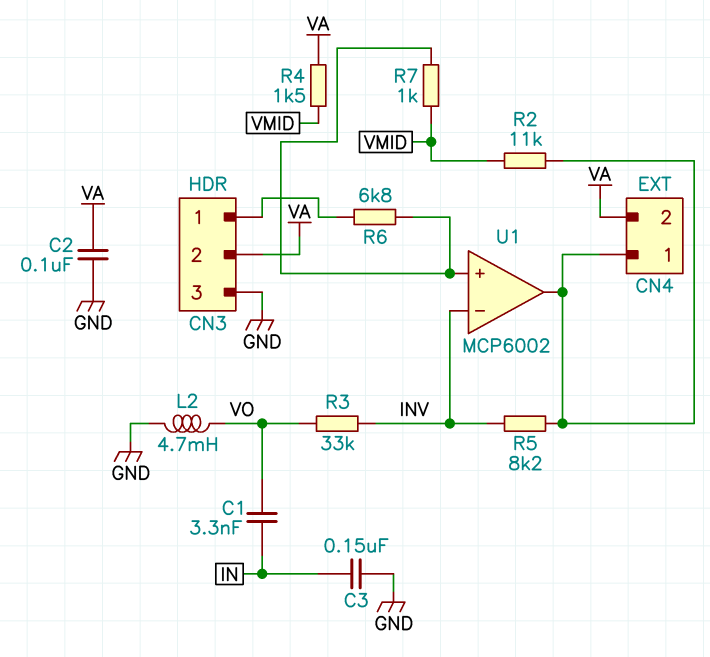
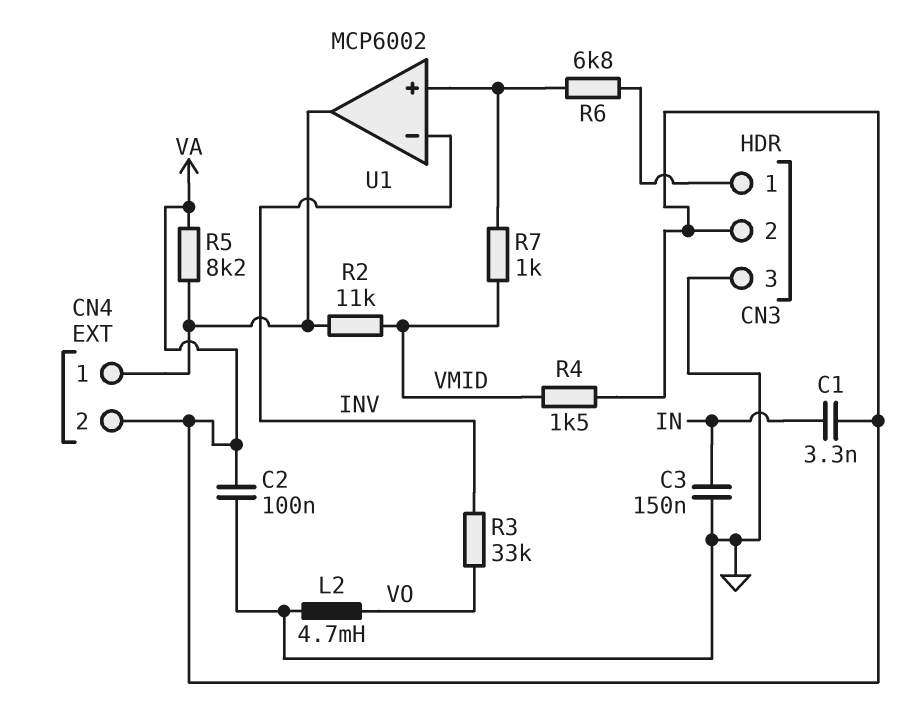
C1: 3.3nF (IN, VO) -> 3.3nF (IN, VA)
R5: 8.2k (CN4/1, INV) -> 8.2k (CN4/1, VA)

